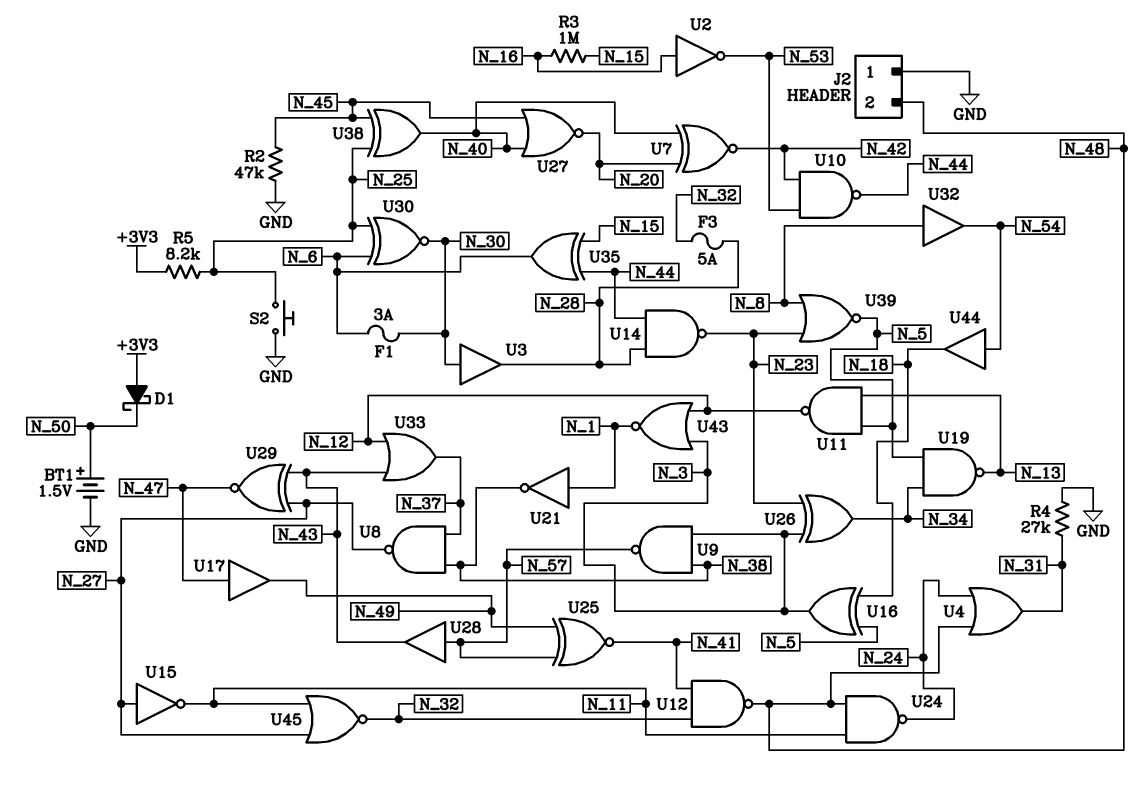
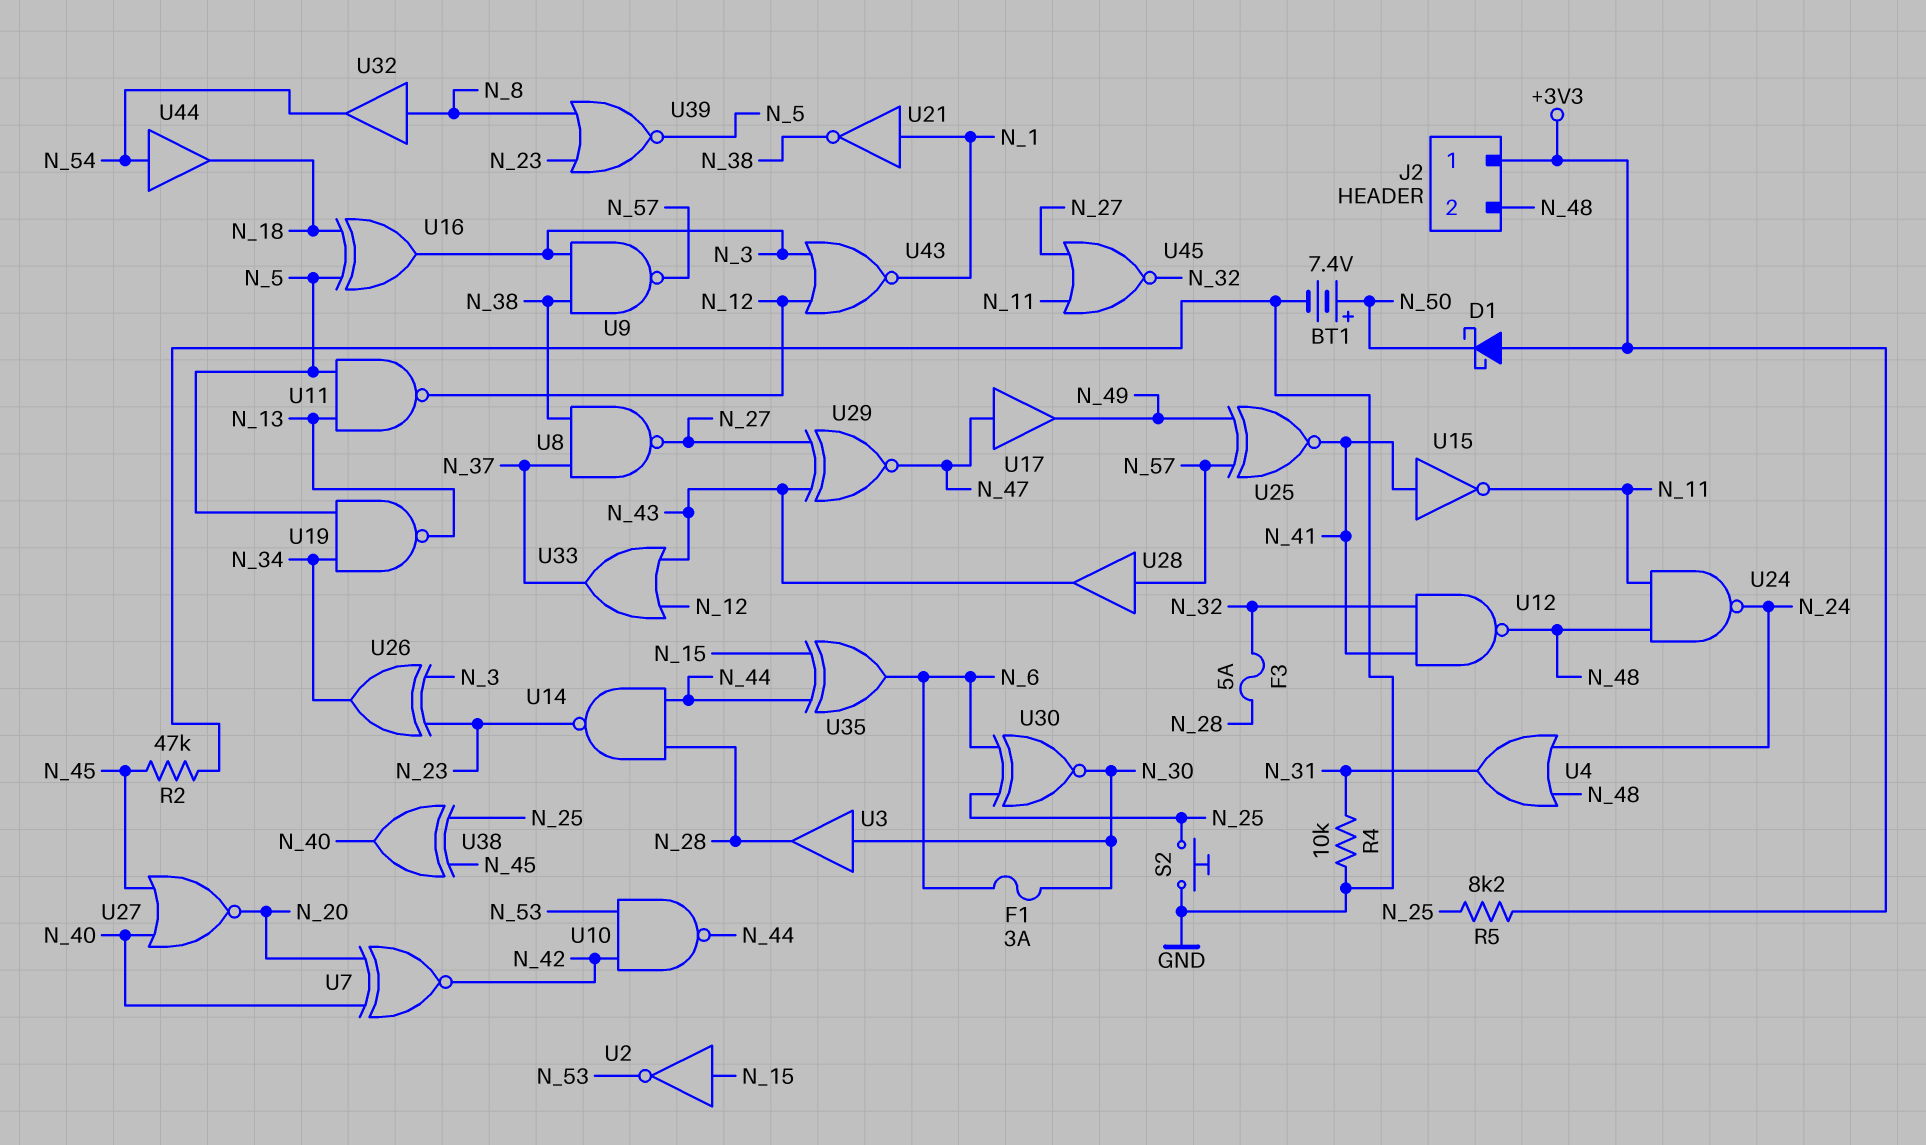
BT1: 1.5V (plus N_50, minus GND) -> 7.4V (plus N_50, minus GND)
J2 pin 1: GND -> +3V3
R3: 1M (N_15, N_16) -> none
R4: 27k (GND, N_31) -> 10k (GND, N_31)
U2: NOT (in N_16, out N_53) -> NOT (in N_15, out N_53)
U15: NOT (in N_27, out N_11) -> NOT (in N_41, out N_11)

